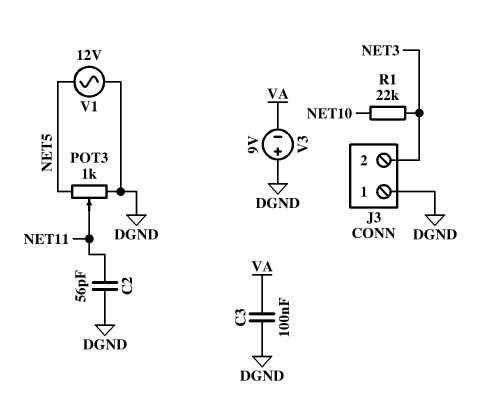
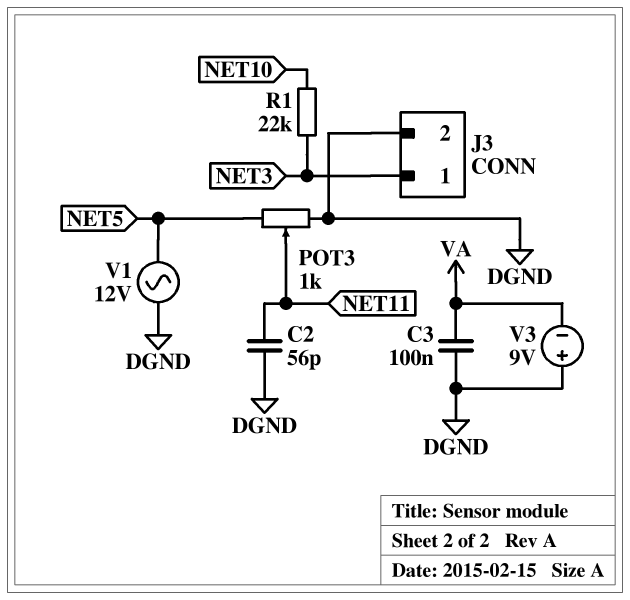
J3 pin 1: DGND -> NET3
J3 pin 2: NET3 -> DGND

